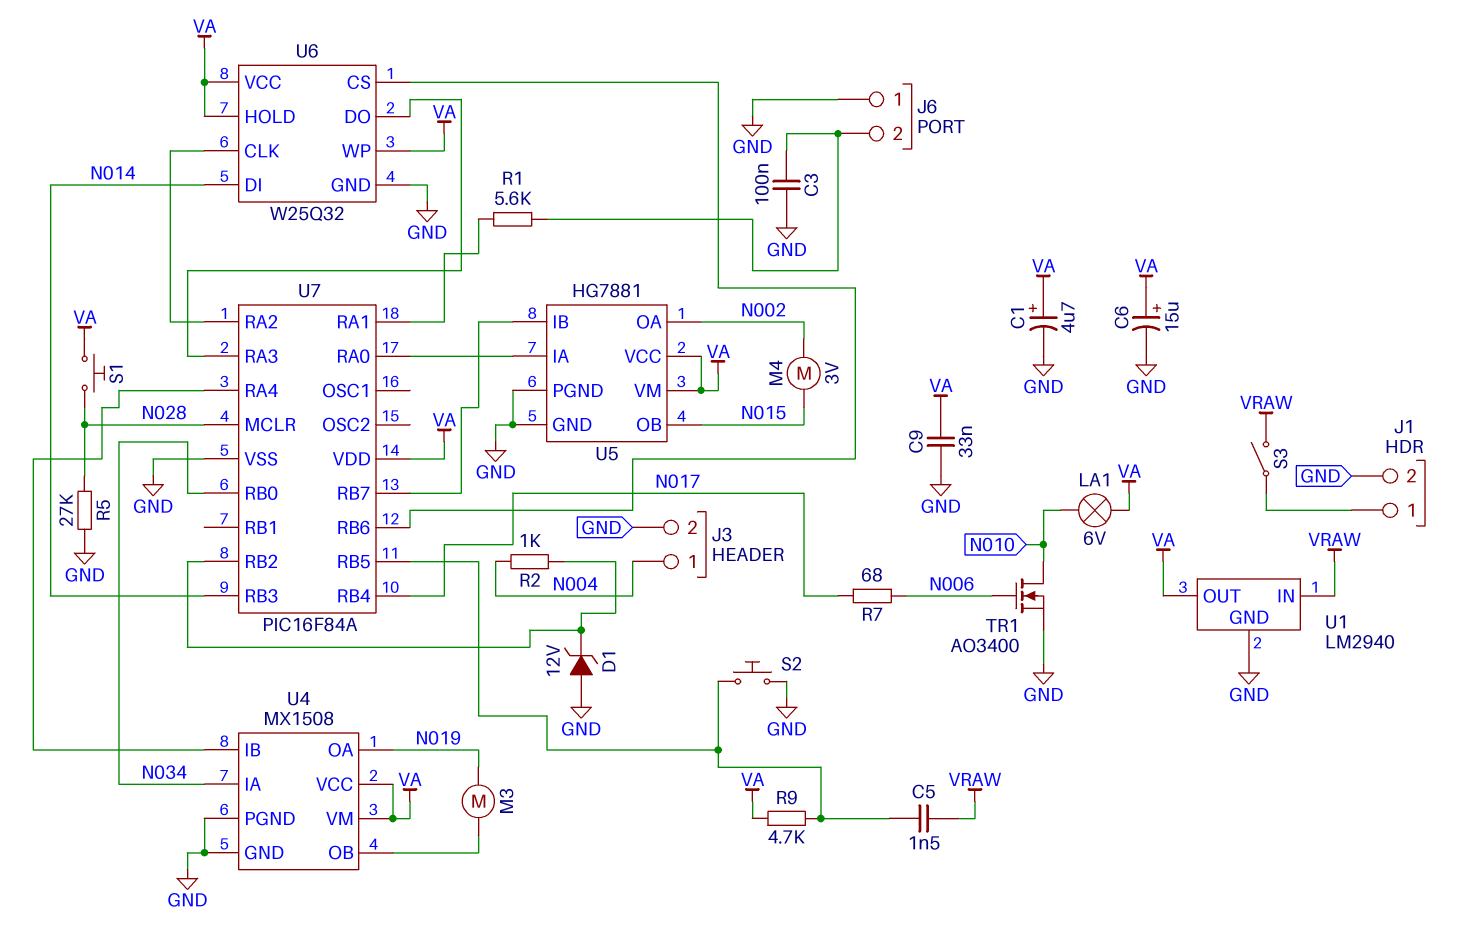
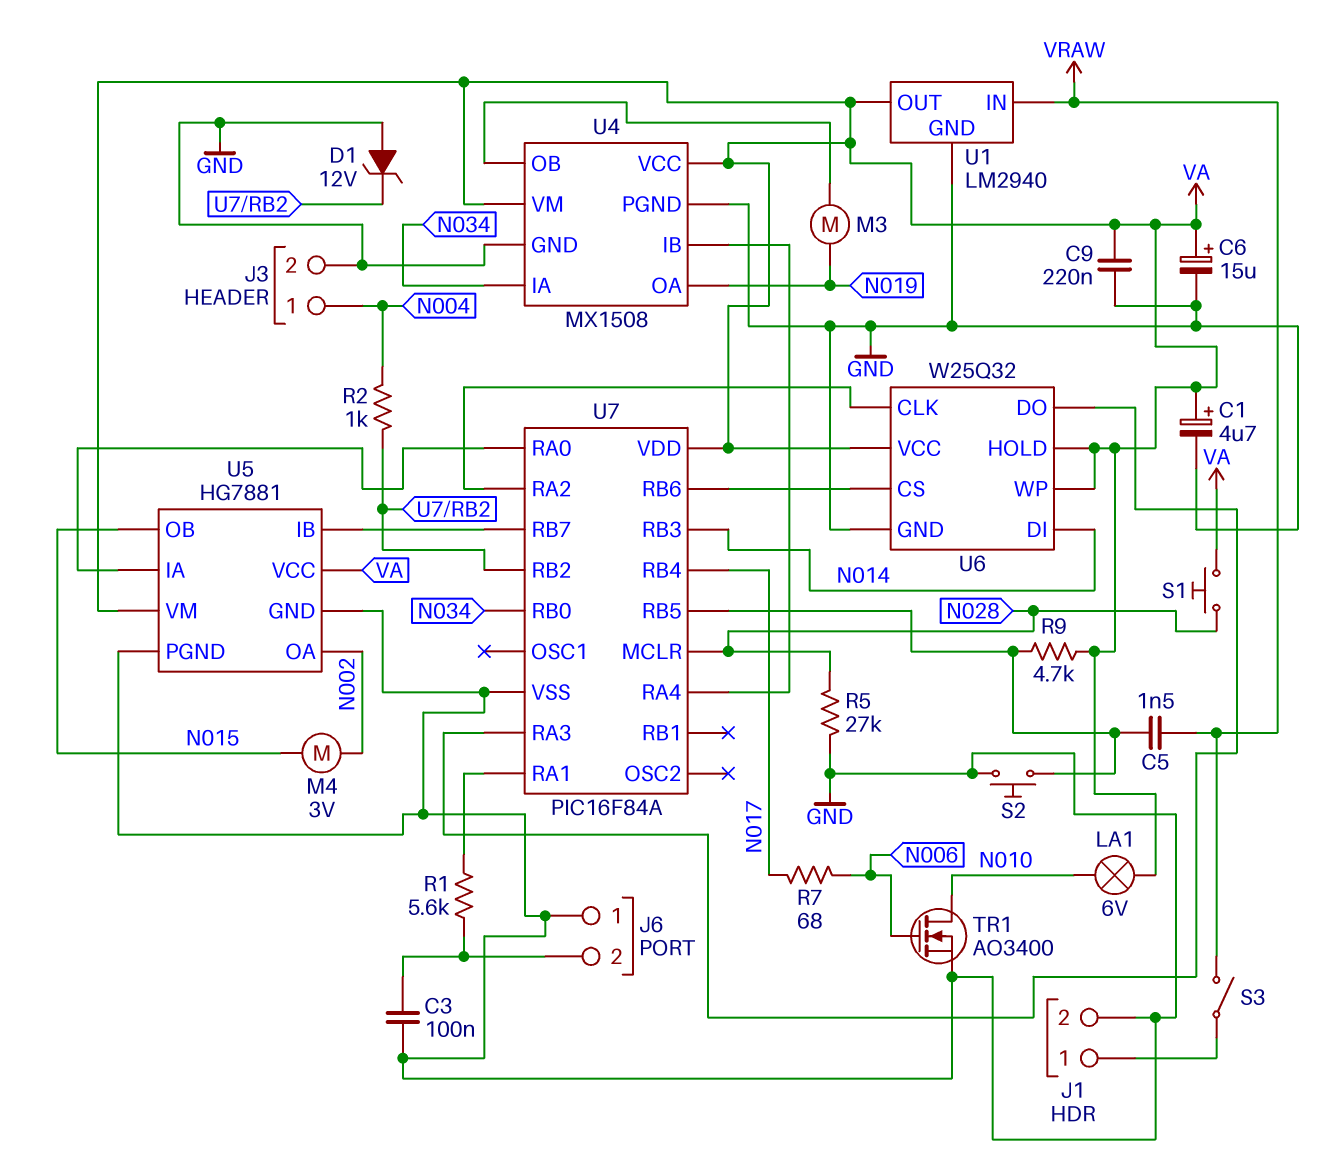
C9: 33nF (GND, VA) -> 220nF (GND, VA)

